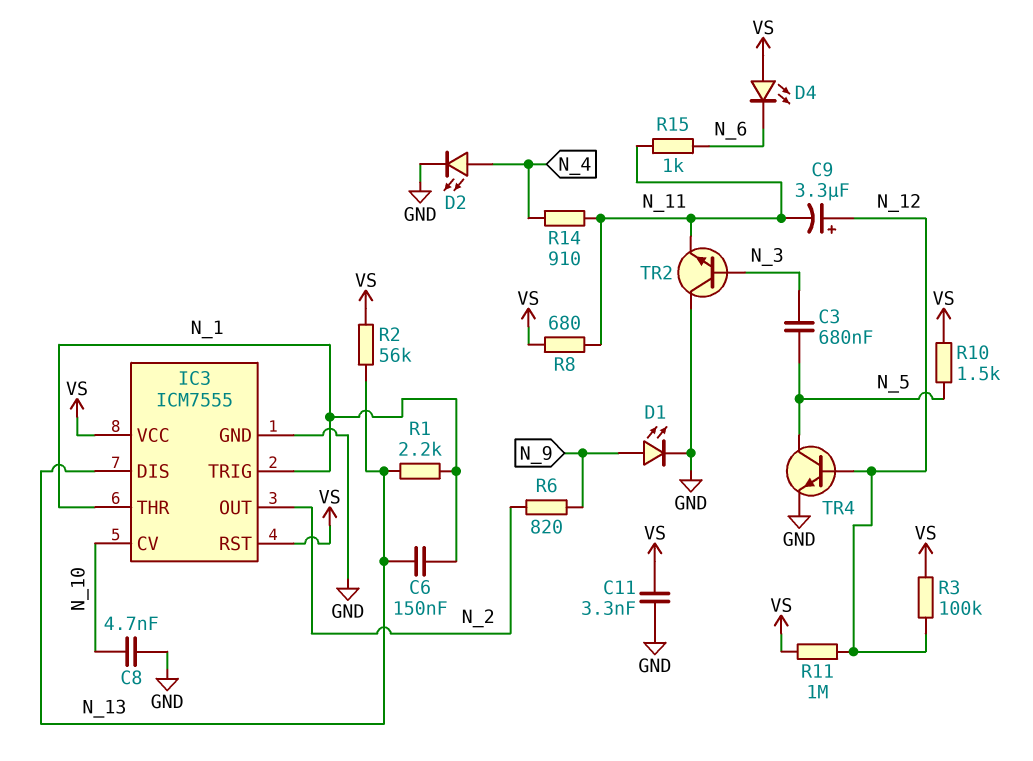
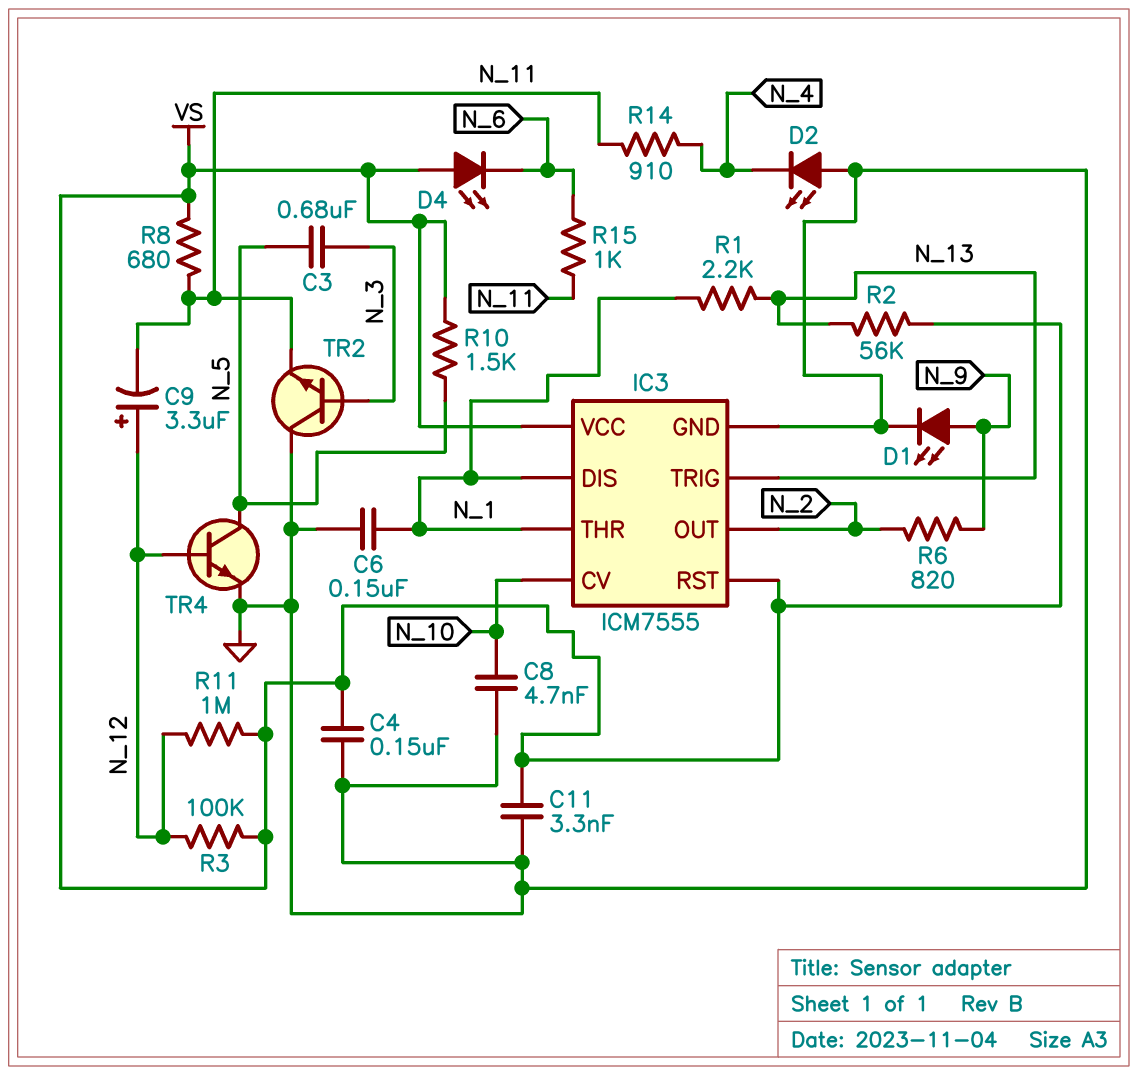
C4: none -> 150nF (GND, VS)
C6: 150nF (N_1, N_13) -> 150nF (GND, N_1)
D2: LED (A N_4, K GND) -> LED (A GND, K N_4)
IC3 pin DIS: N_13 -> N_1
IC3 pin TRIG: N_1 -> N_13

